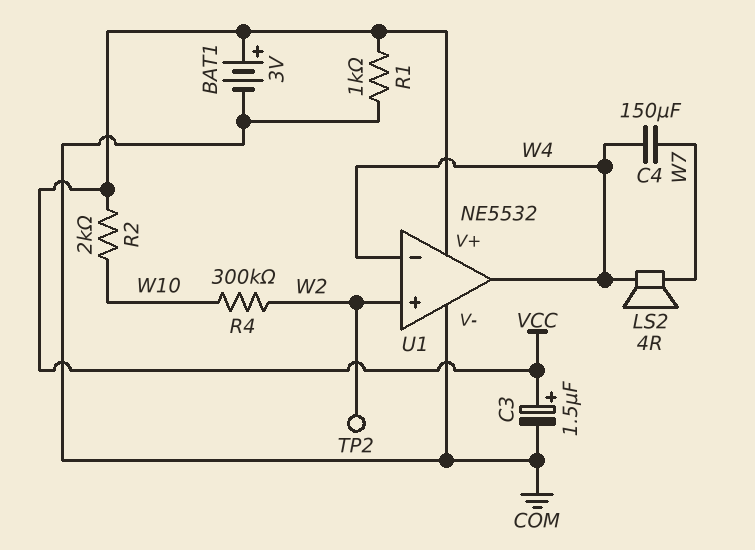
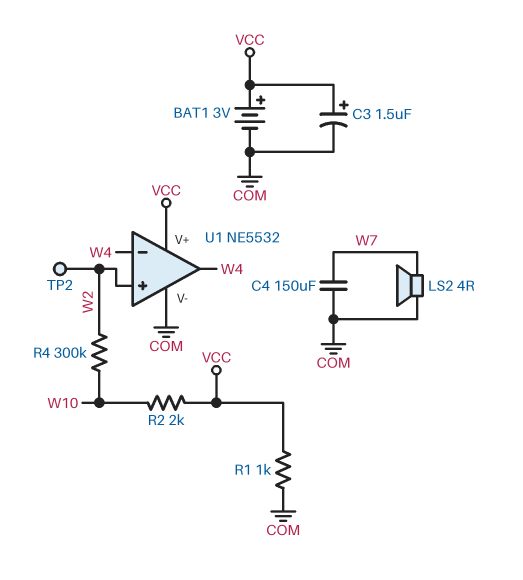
C4: 150uF (W4, W7) -> 150uF (COM, W7)
LS2: speaker 4R (W4, W7) -> speaker 4R (COM, W7)

